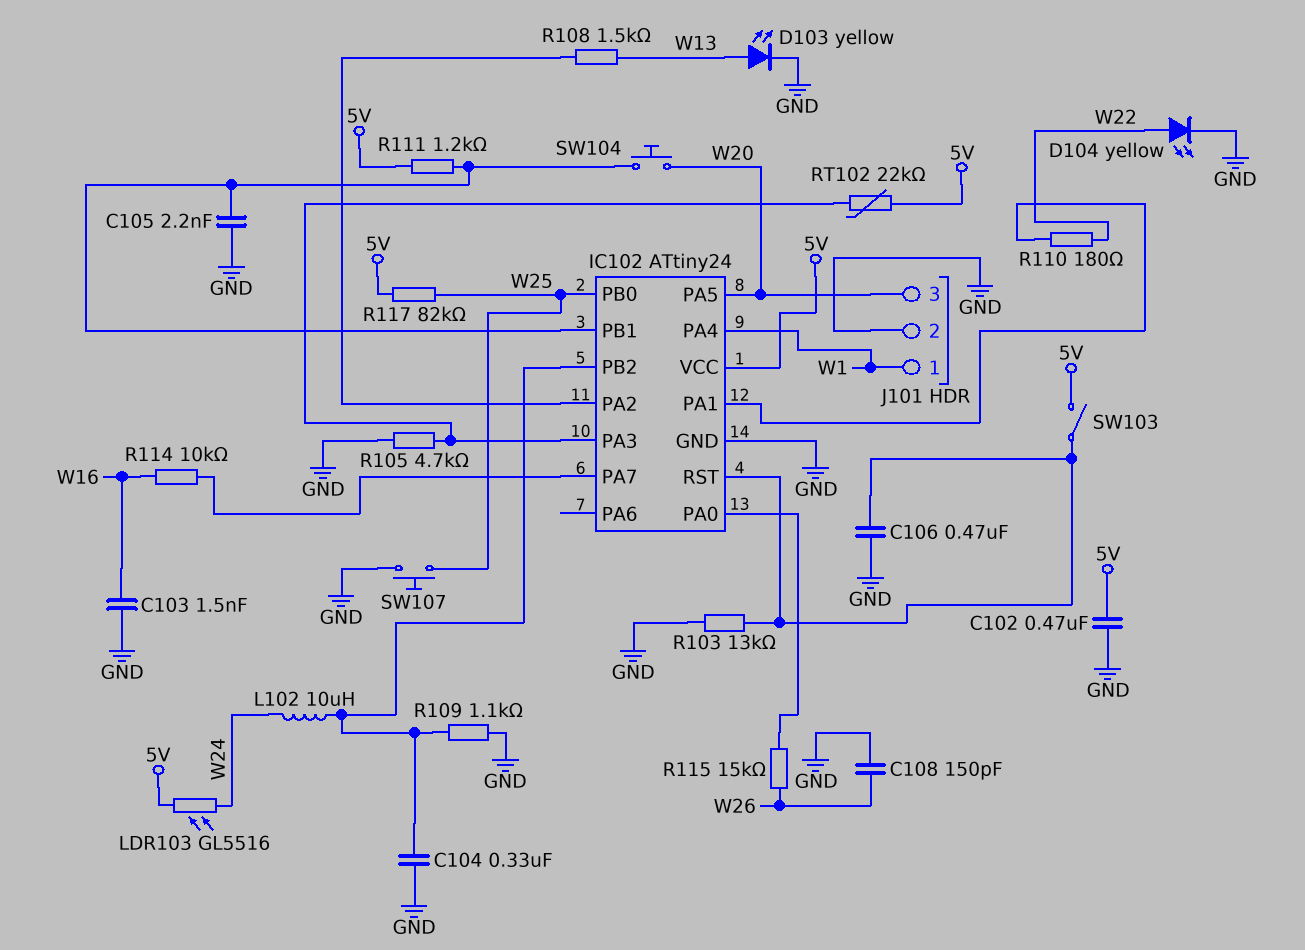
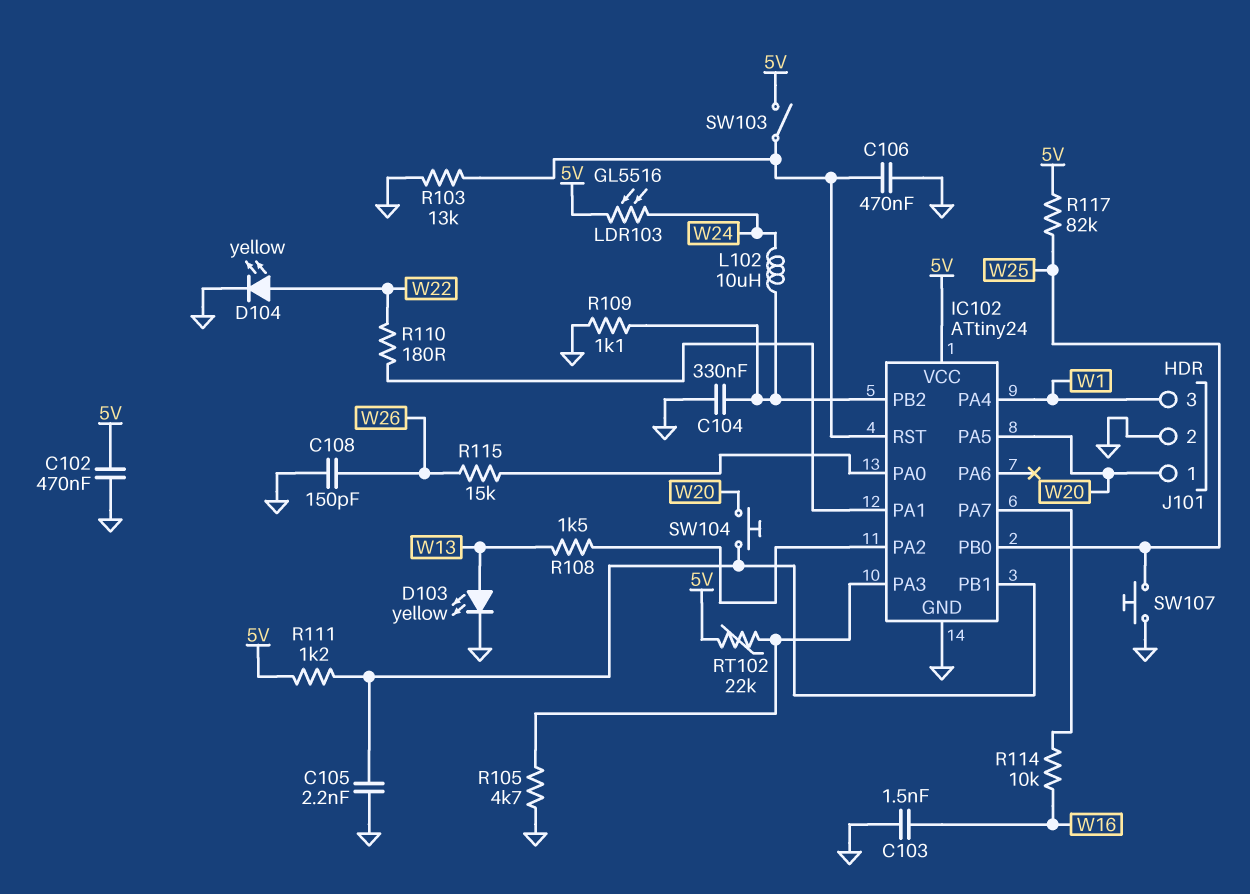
J101 pin 1: W1 -> W20
J101 pin 3: W20 -> W1

